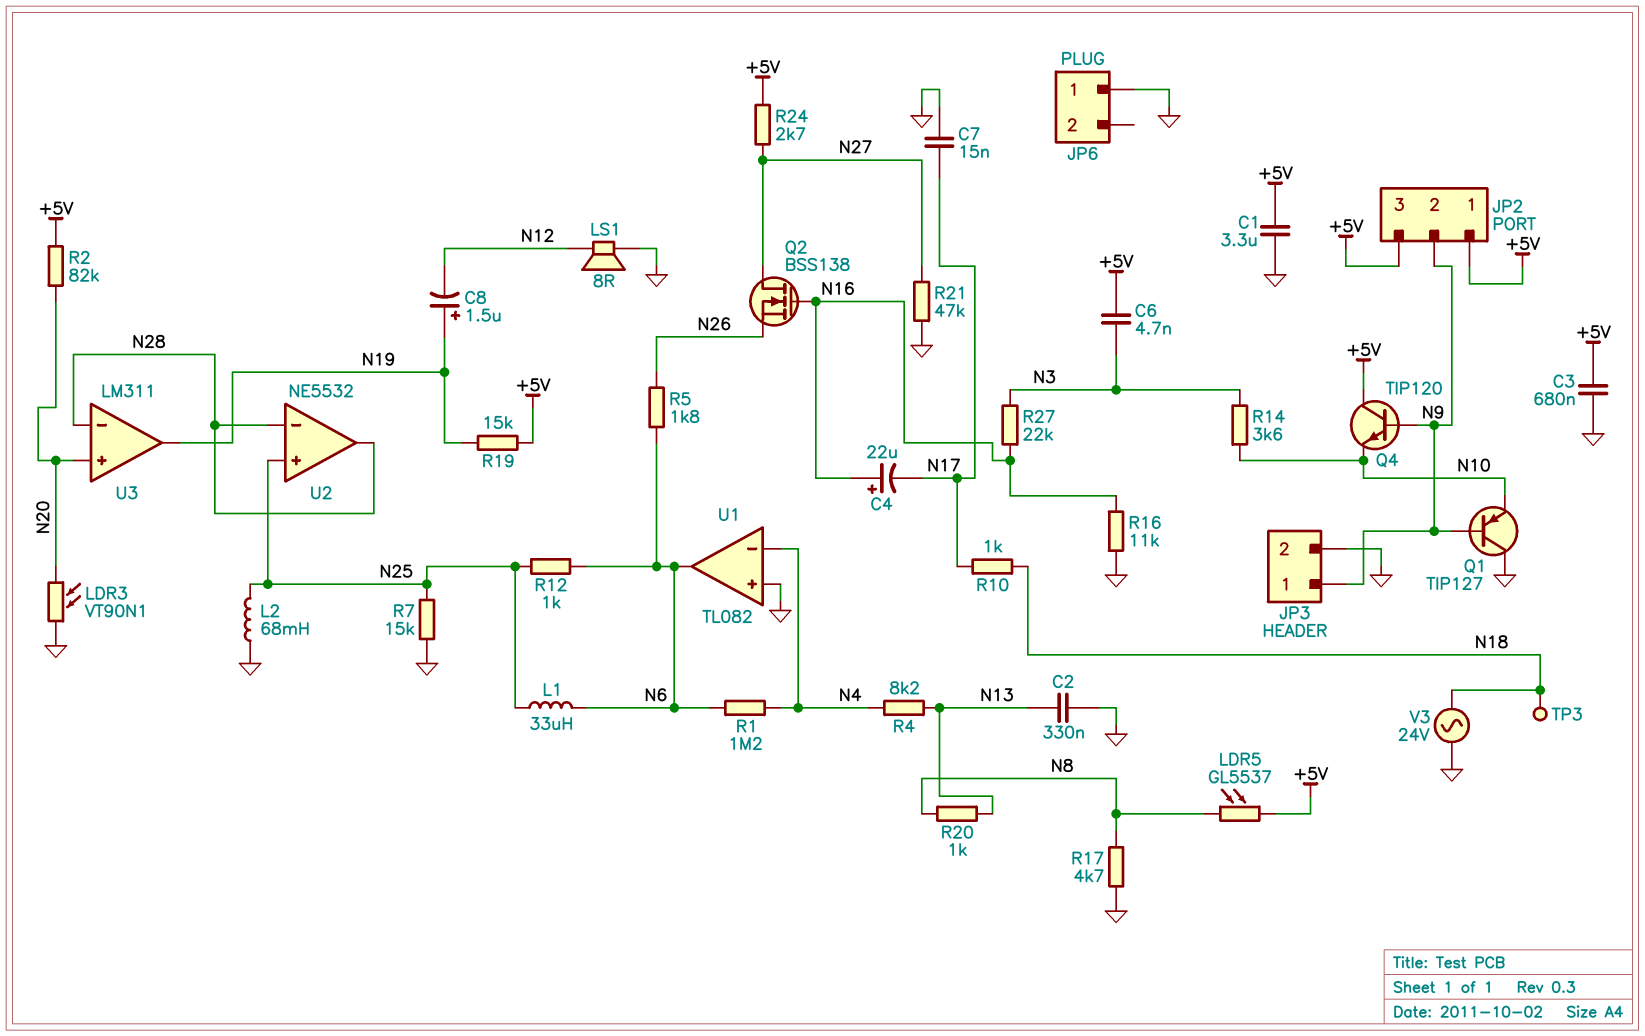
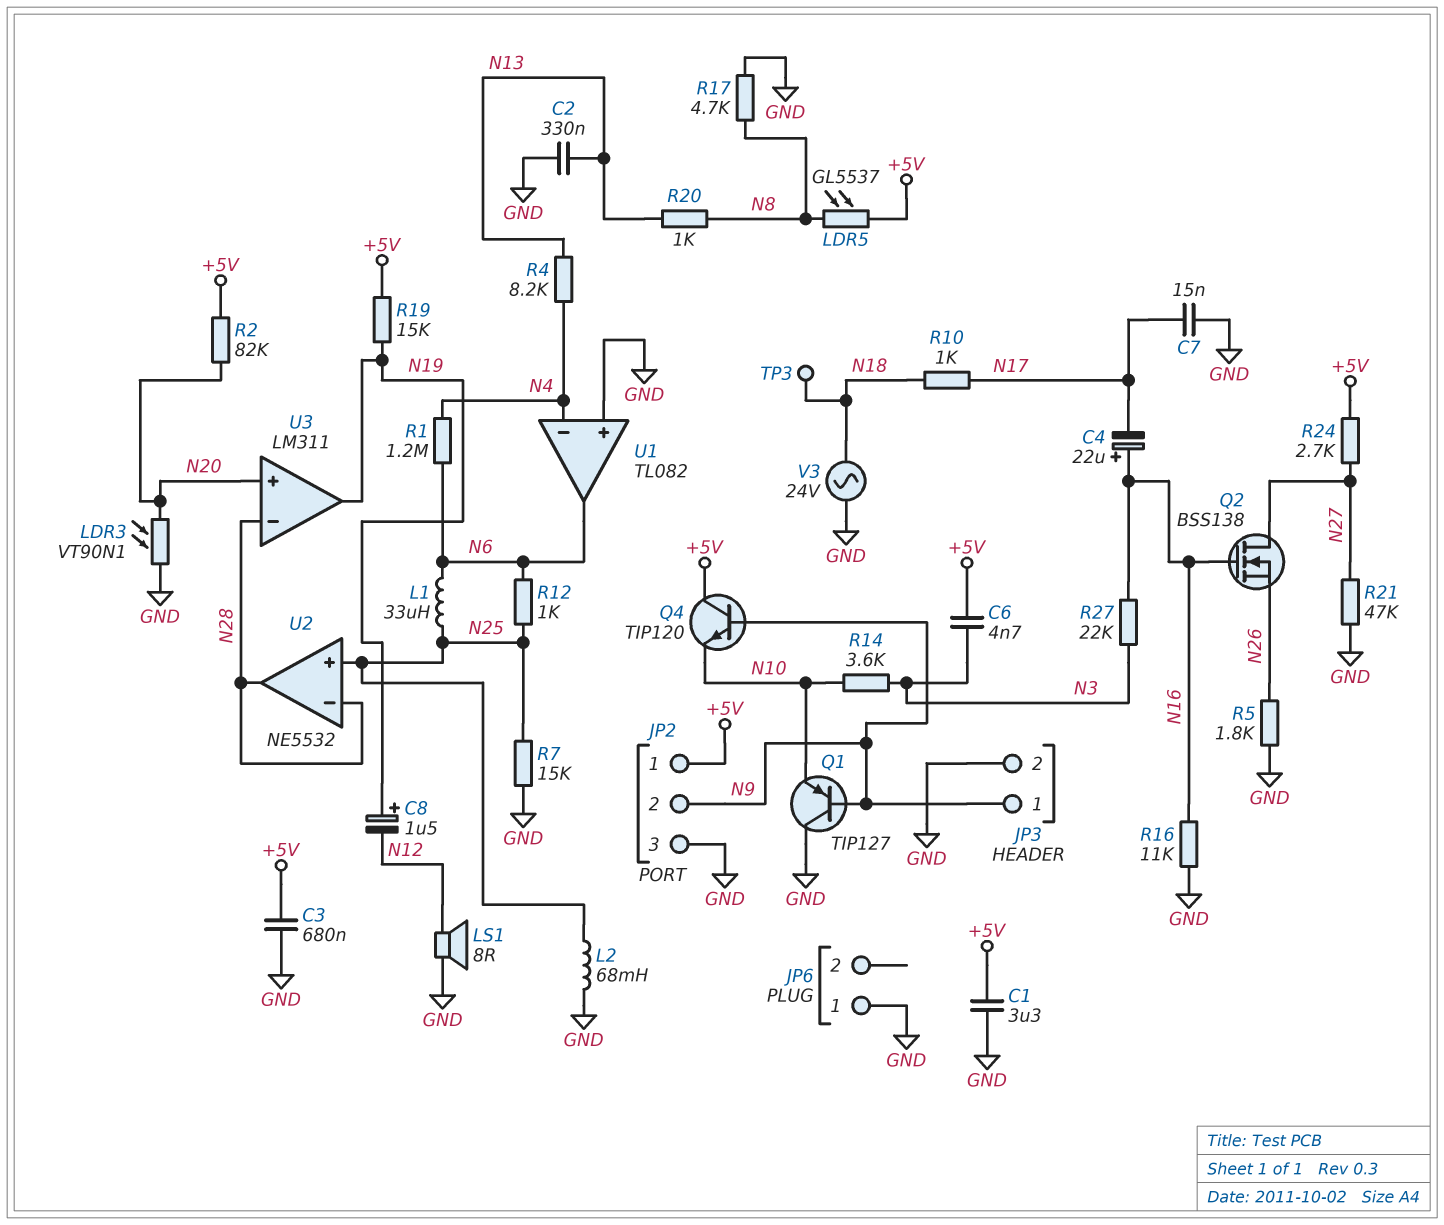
JP2 pin 3: +5V -> GND
R5: 1.8k (N6, N26) -> 1.8k (GND, N26)

